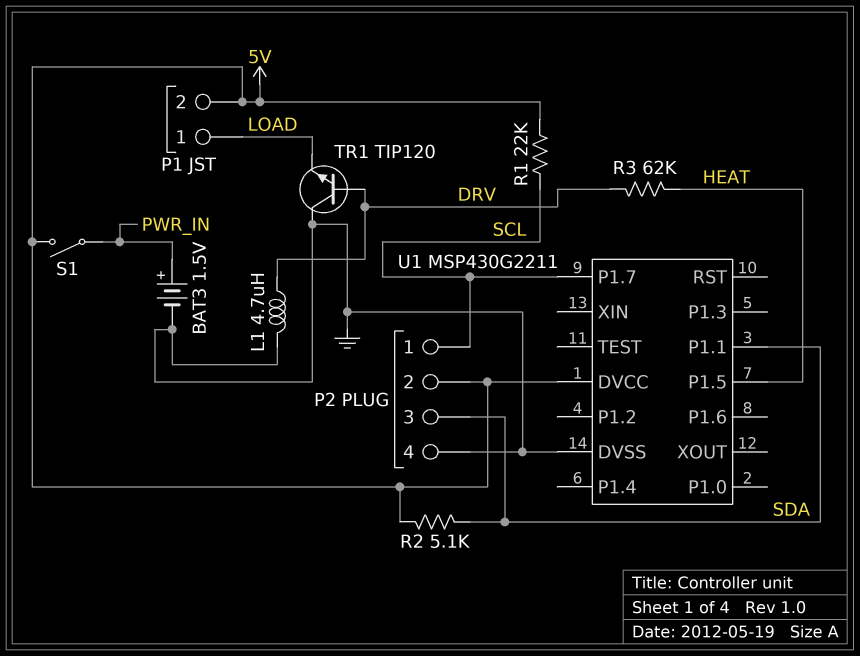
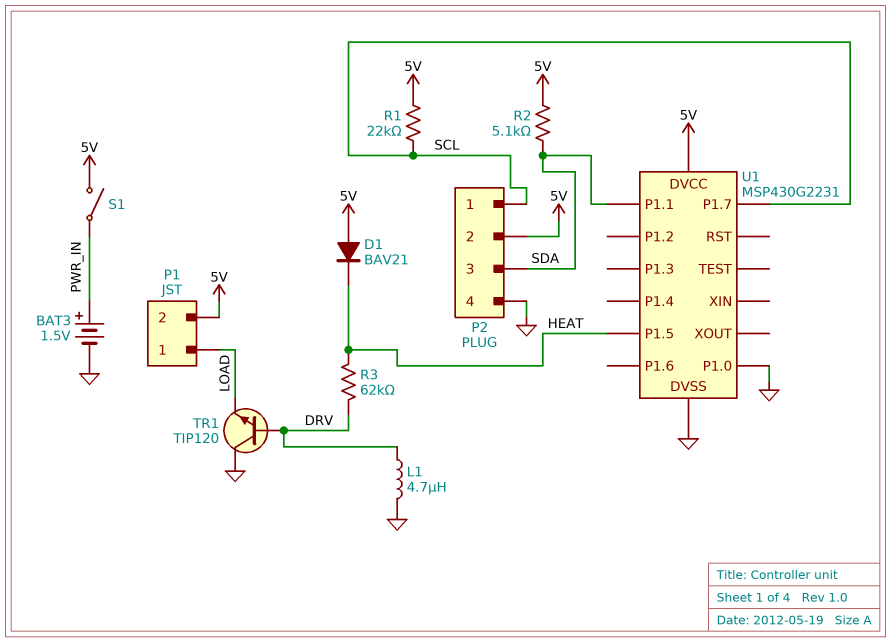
D1: none -> diode BAV21 (A 5V, K HEAT)
U1: MSP430G2211 -> MSP430G2231
U1 pin P1.0: none -> GND

